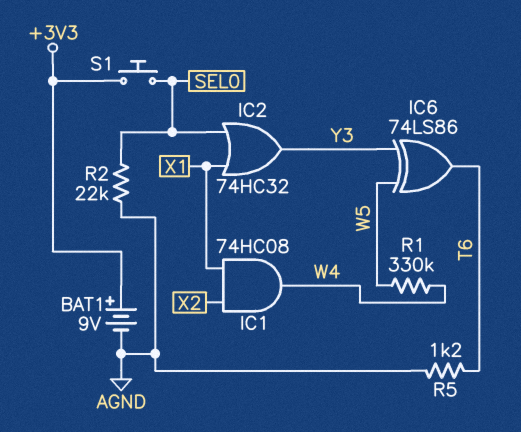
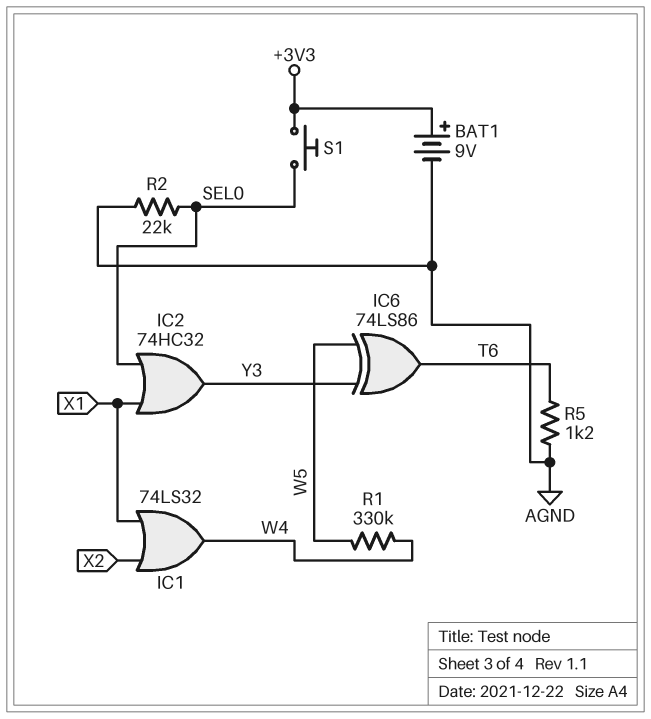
IC1: AND 74HC08 (in X1, in X2, out W4) -> OR 74LS32 (in X1, in X2, out W4)

